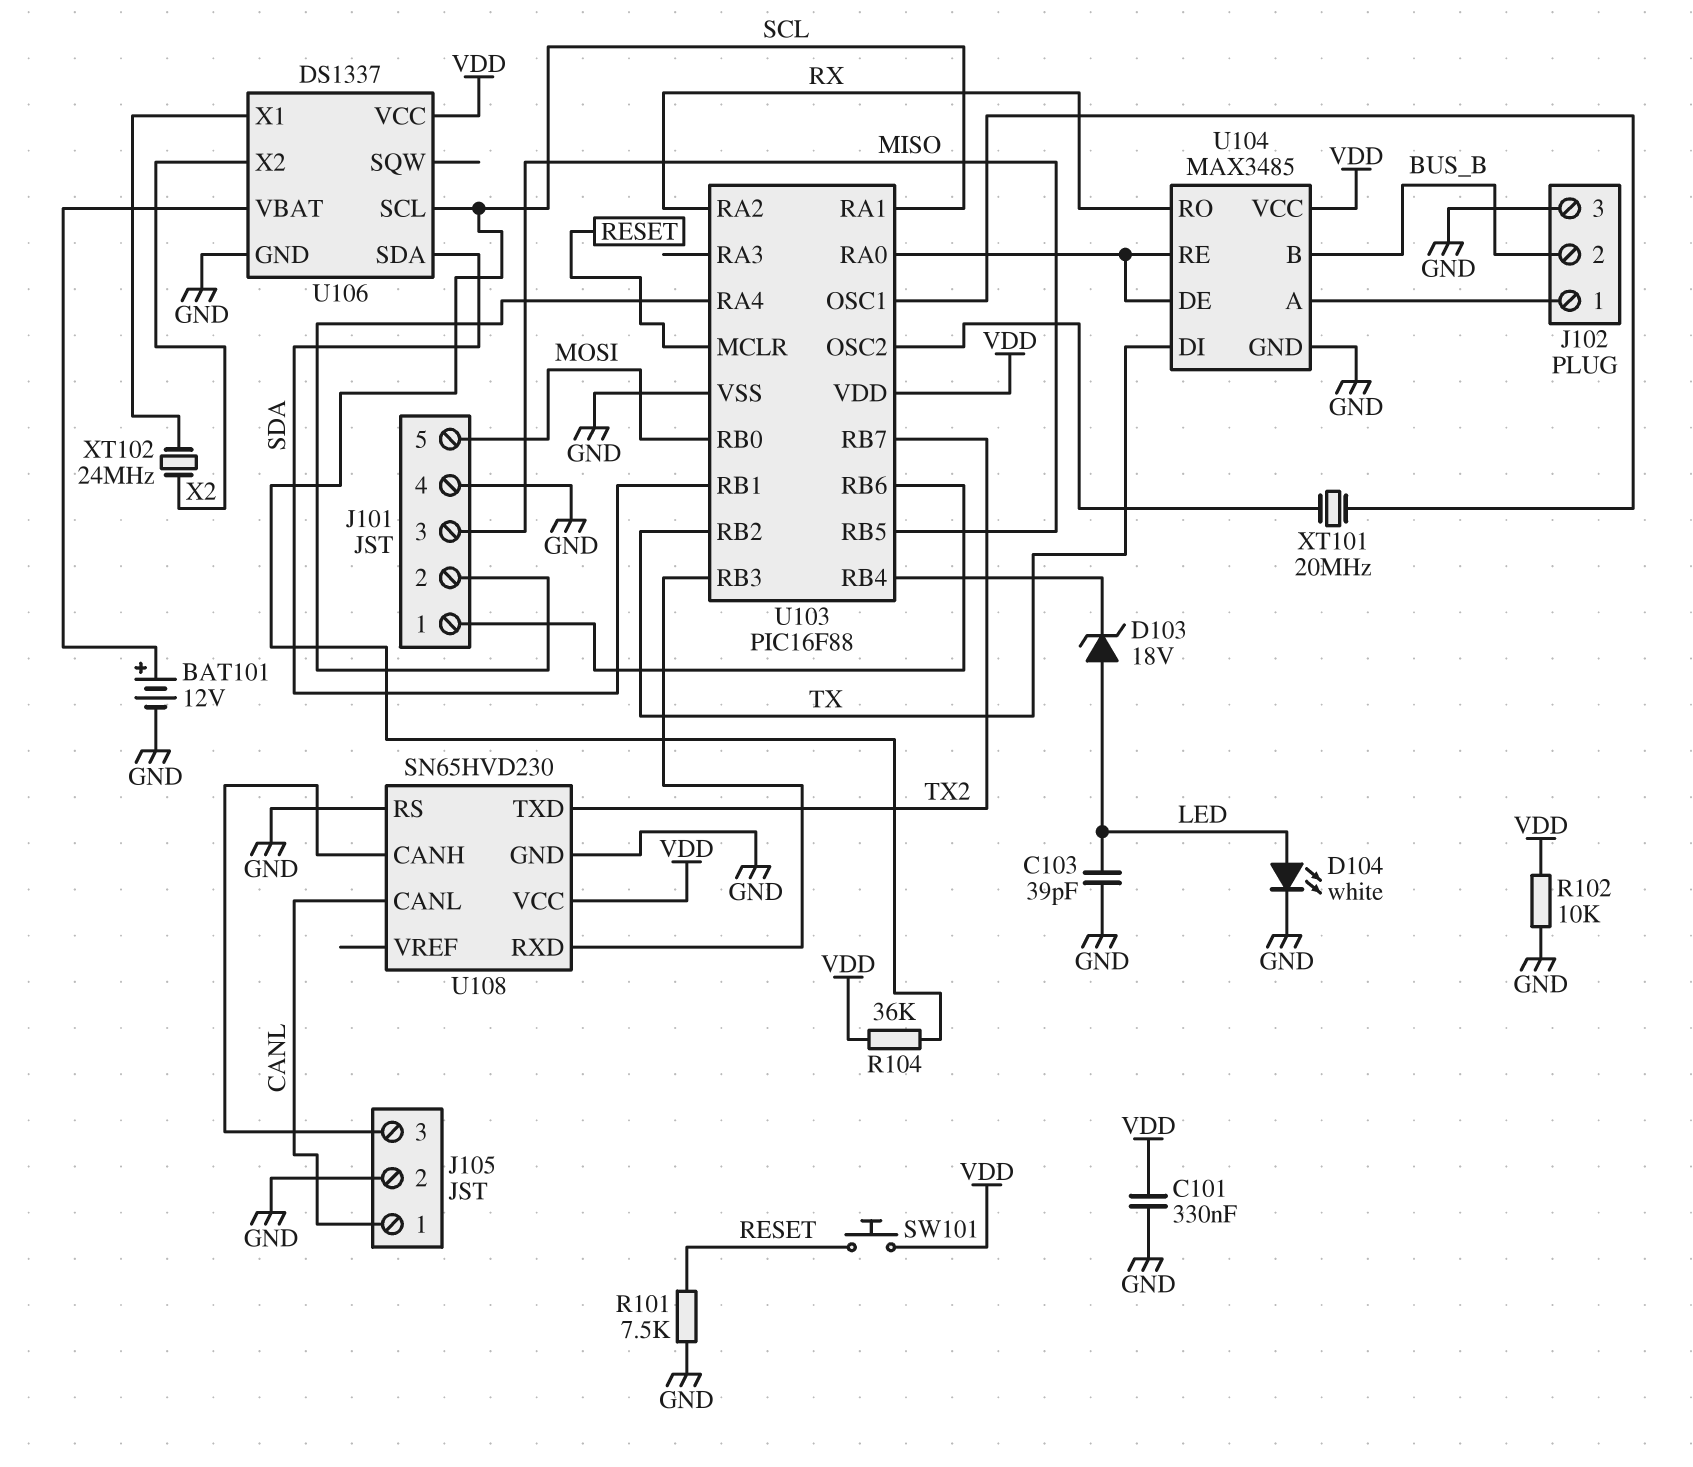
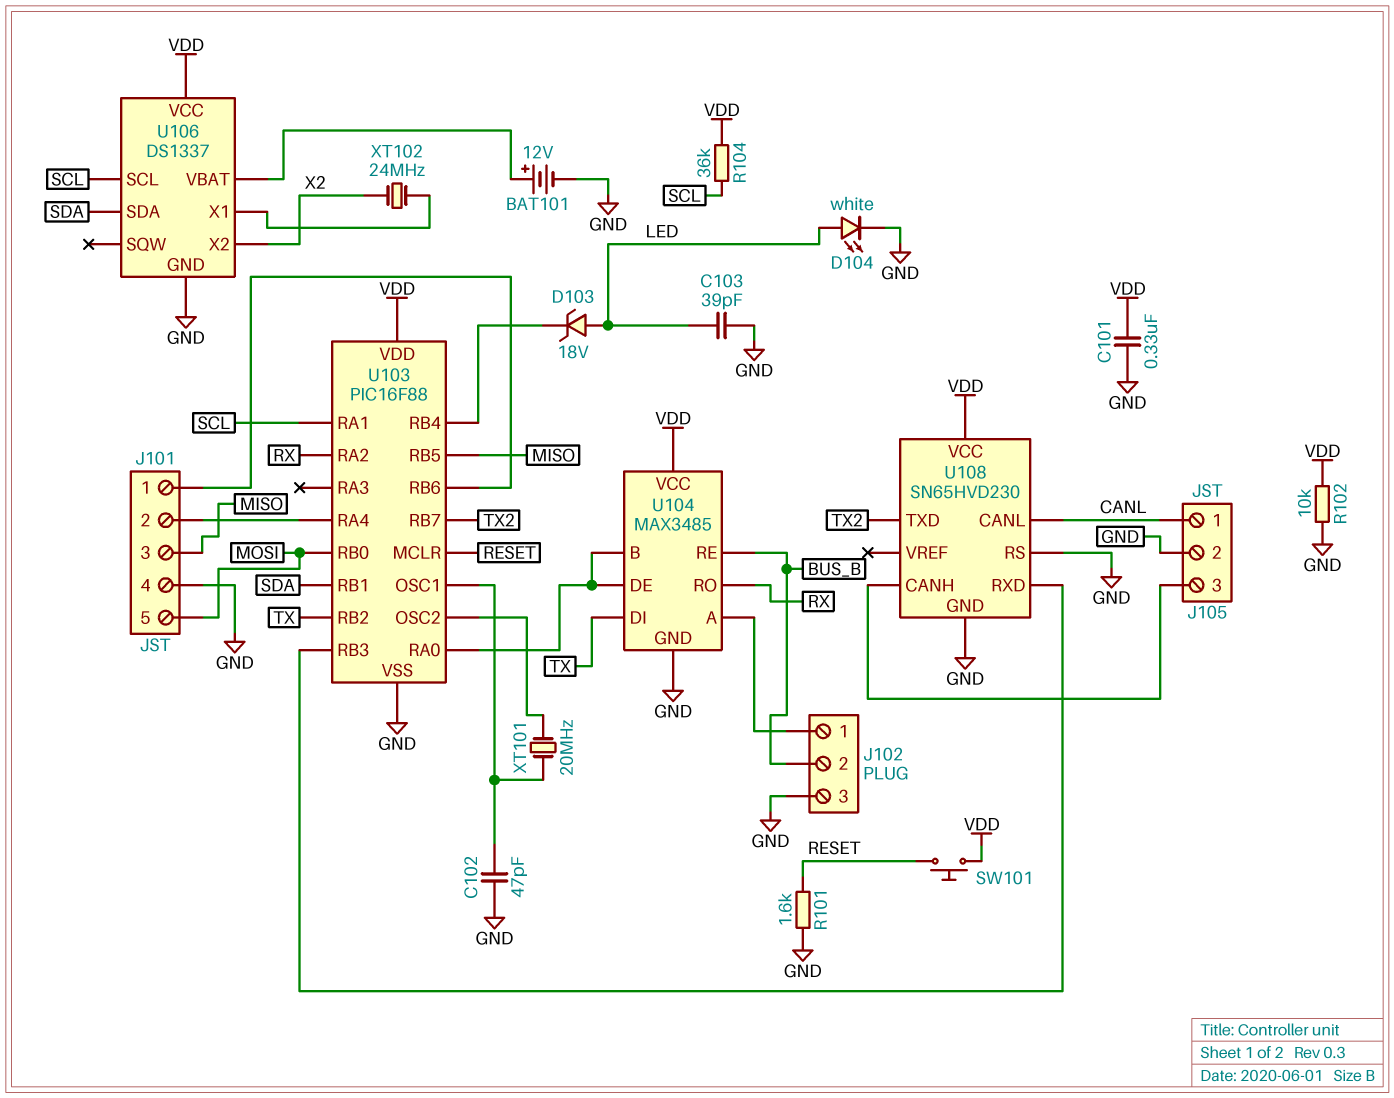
C102: none -> 47pF (GND, U103/OSC1)
R101: 7.5k (GND, RESET) -> 1.6k (GND, RESET)
U104 pin B: BUS_B -> U103/RA0
U104 pin RE: U103/RA0 -> BUS_B

